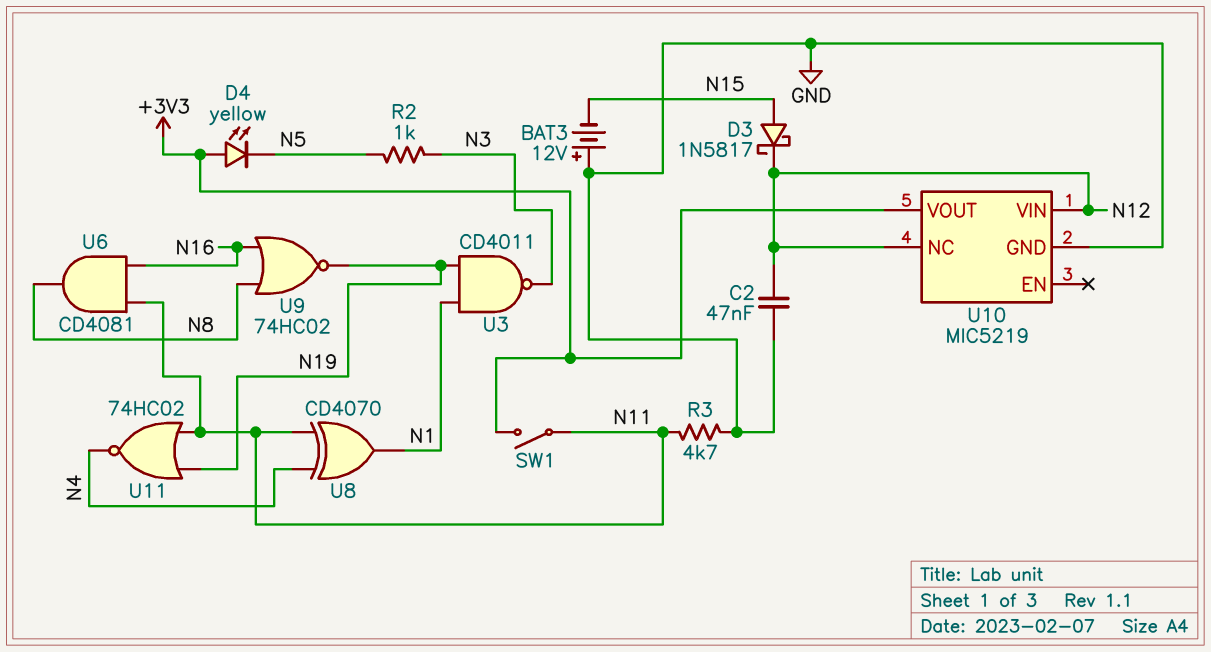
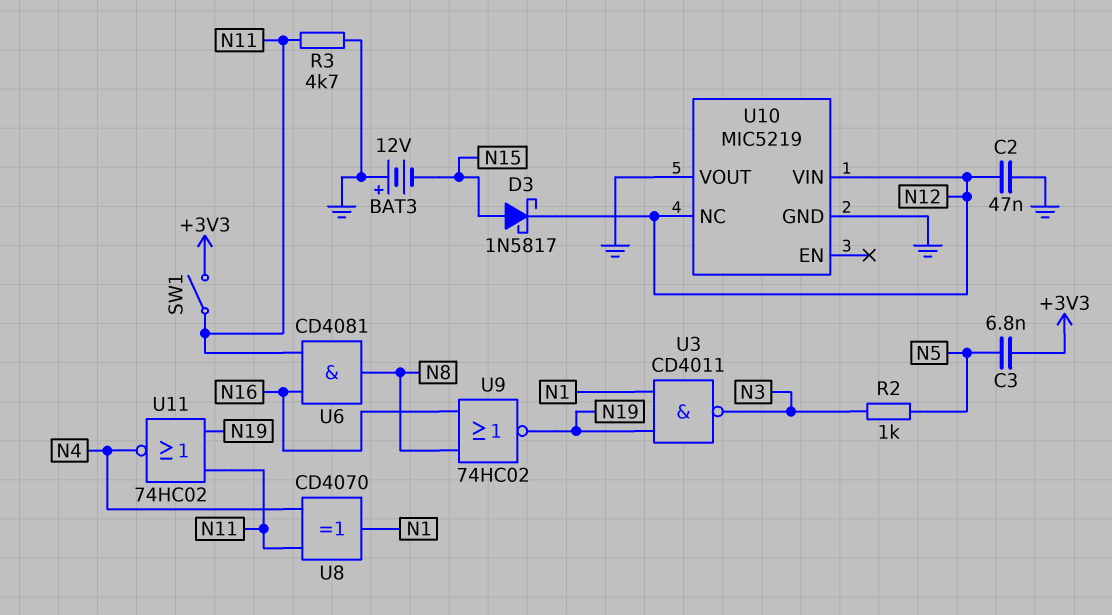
C3: none -> 6.8nF (+3V3, N5)
D4: LED yellow (A +3V3, K N5) -> none
U10 pin VOUT: +3V3 -> GND

